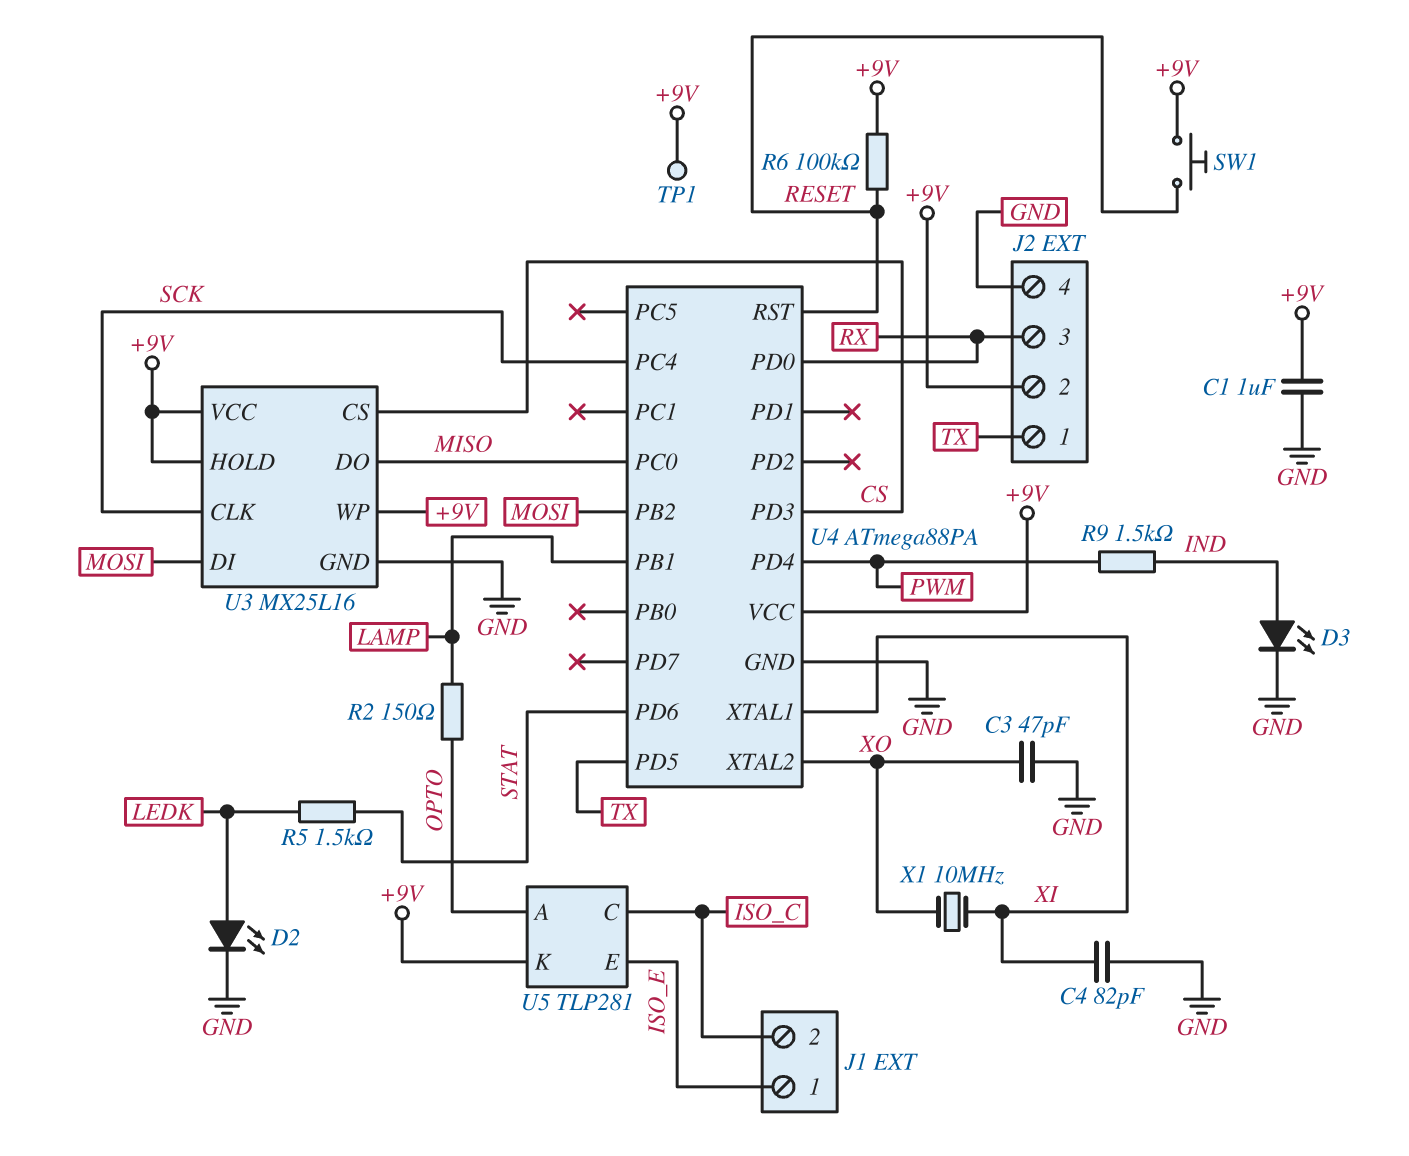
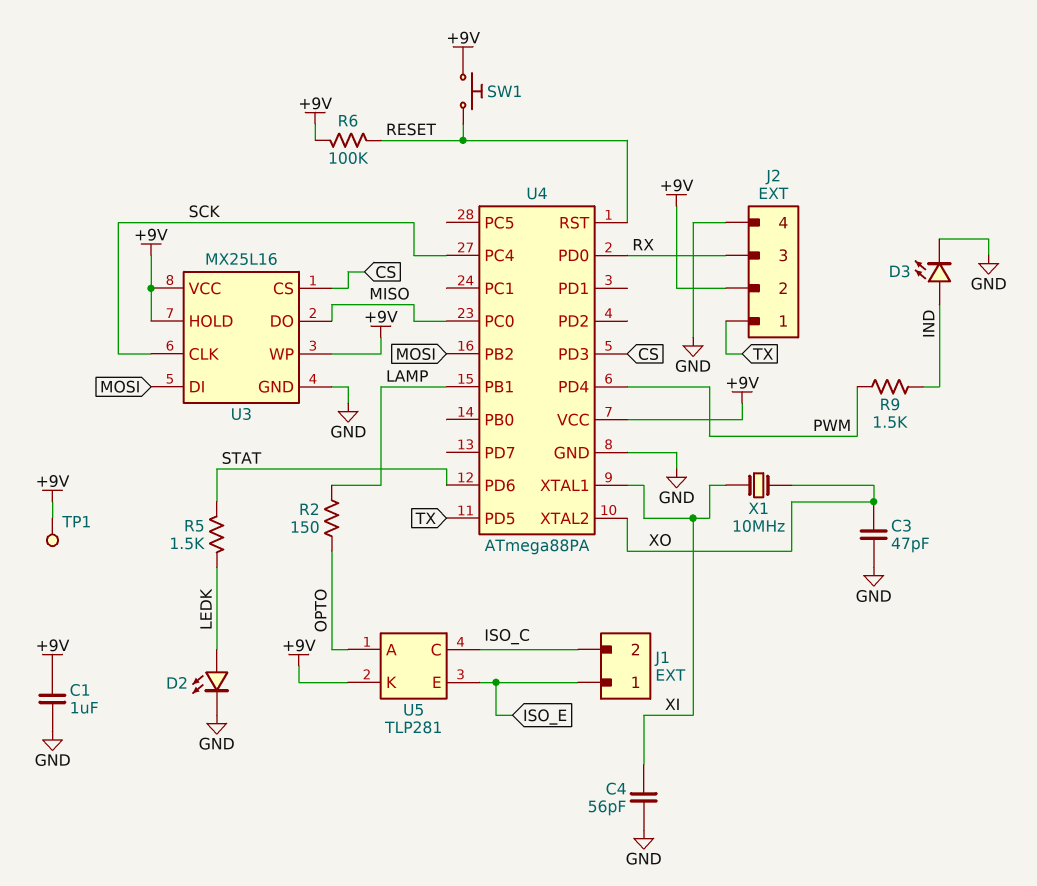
C4: 82pF (GND, XI) -> 56pF (GND, XI)

